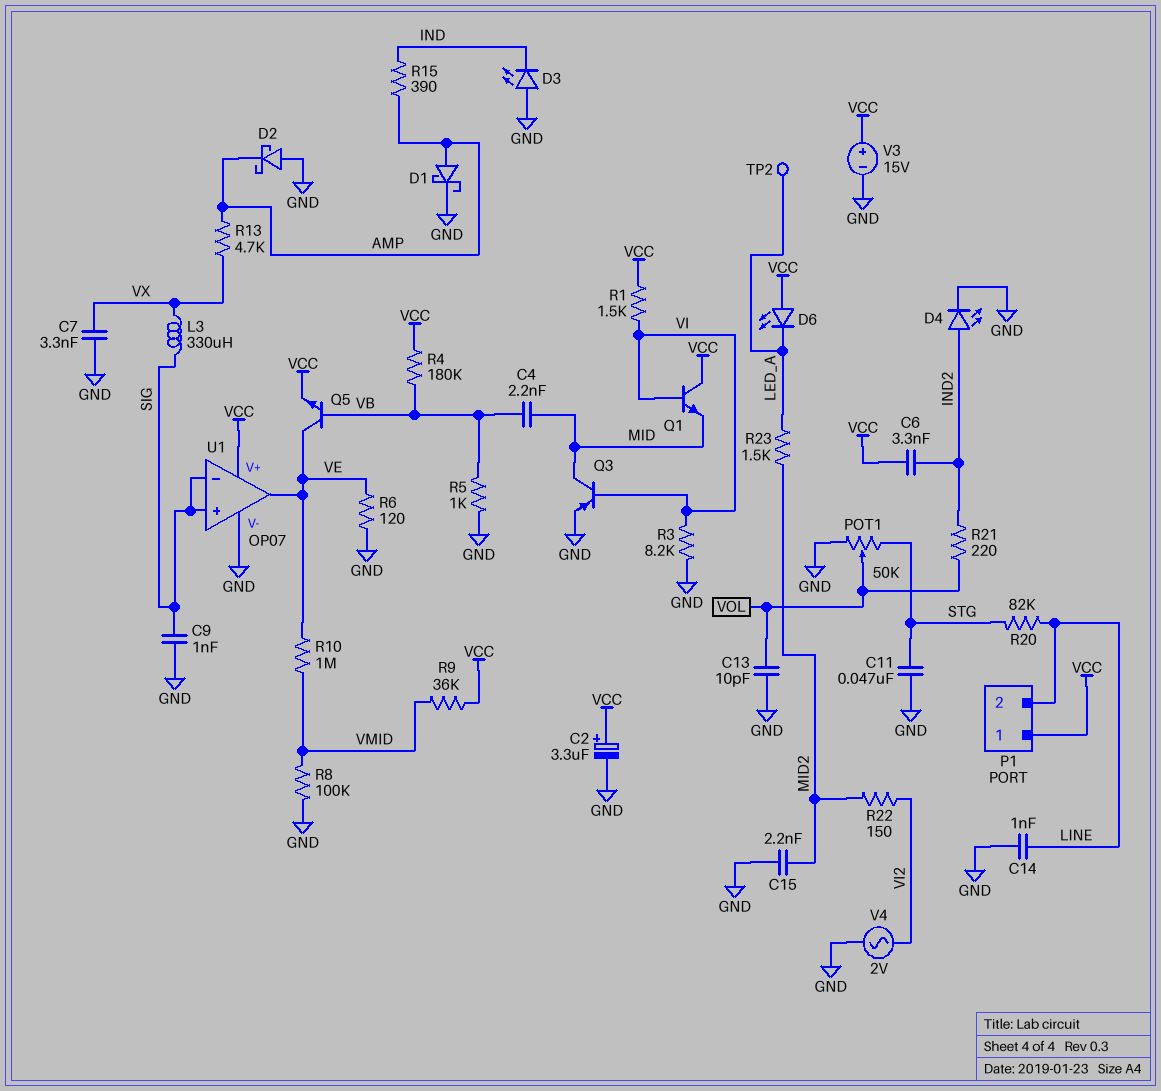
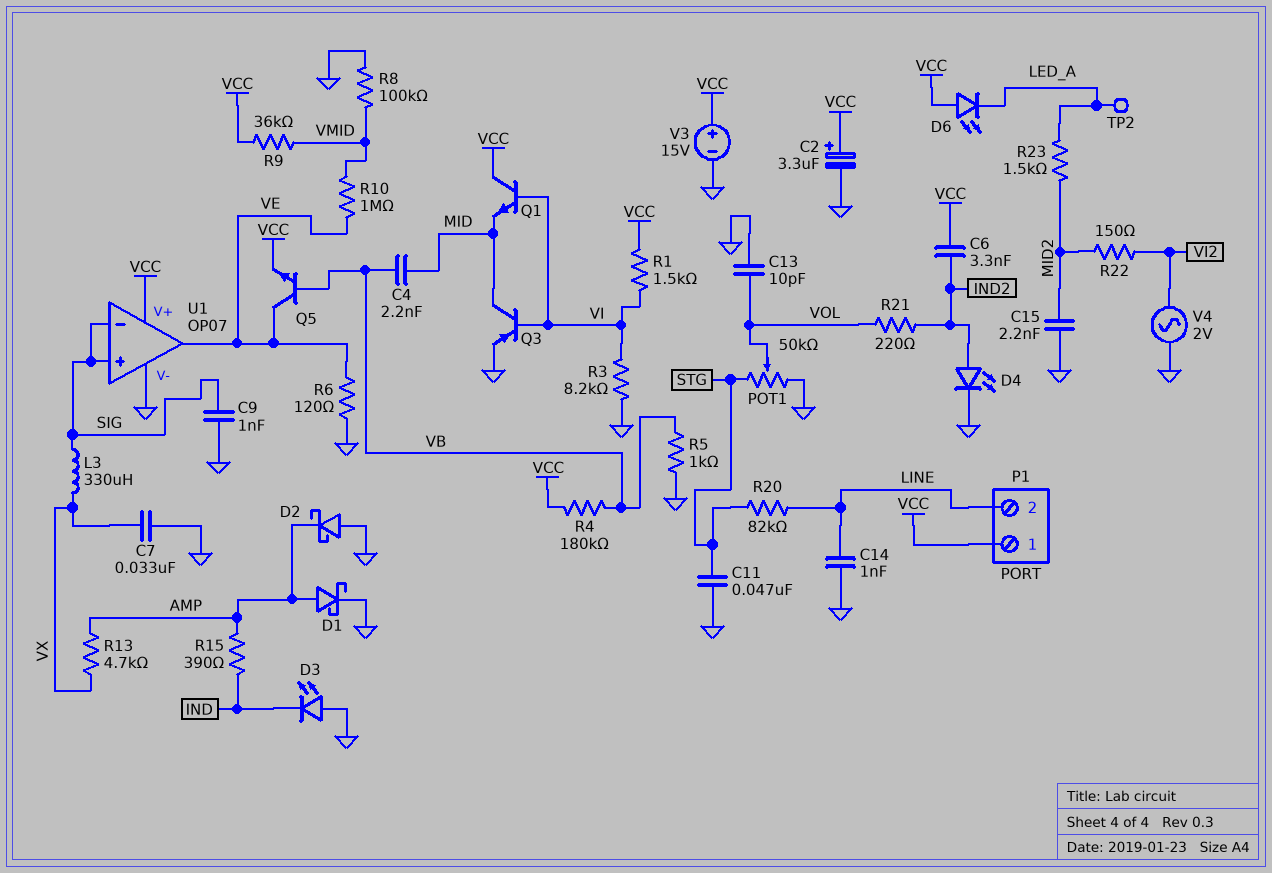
C7: 3.3nF (GND, VX) -> 33nF (GND, VX)

